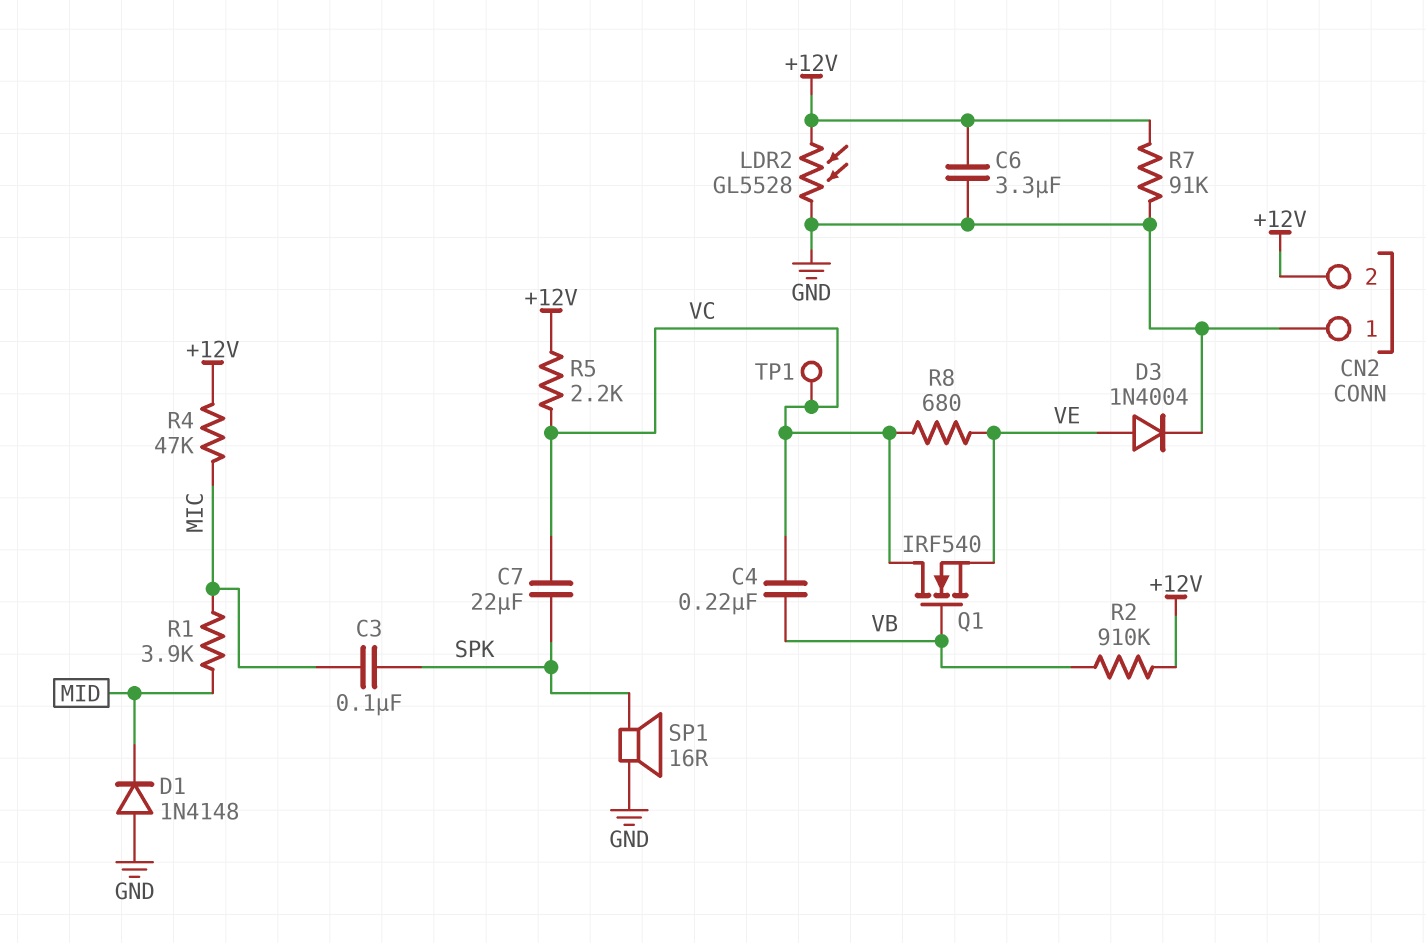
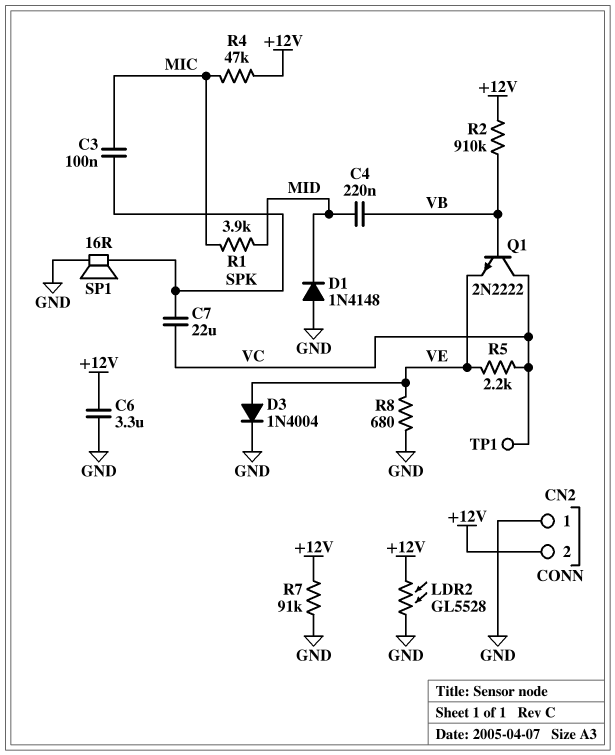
C4: 220nF (VB, VC) -> 220nF (MID, VB)
Q1: NMOS IRF540 (G VB, D VC, S VE) -> NPN 2N2222 (B VB, C VC, E VE)
R5: 2.2k (+12V, VC) -> 2.2k (VC, VE)
R8: 680 (VC, VE) -> 680 (GND, VE)

